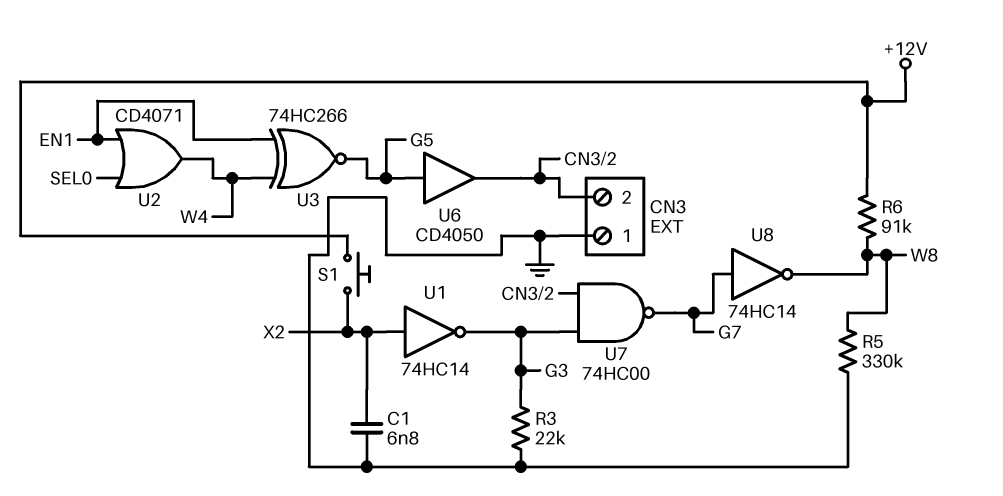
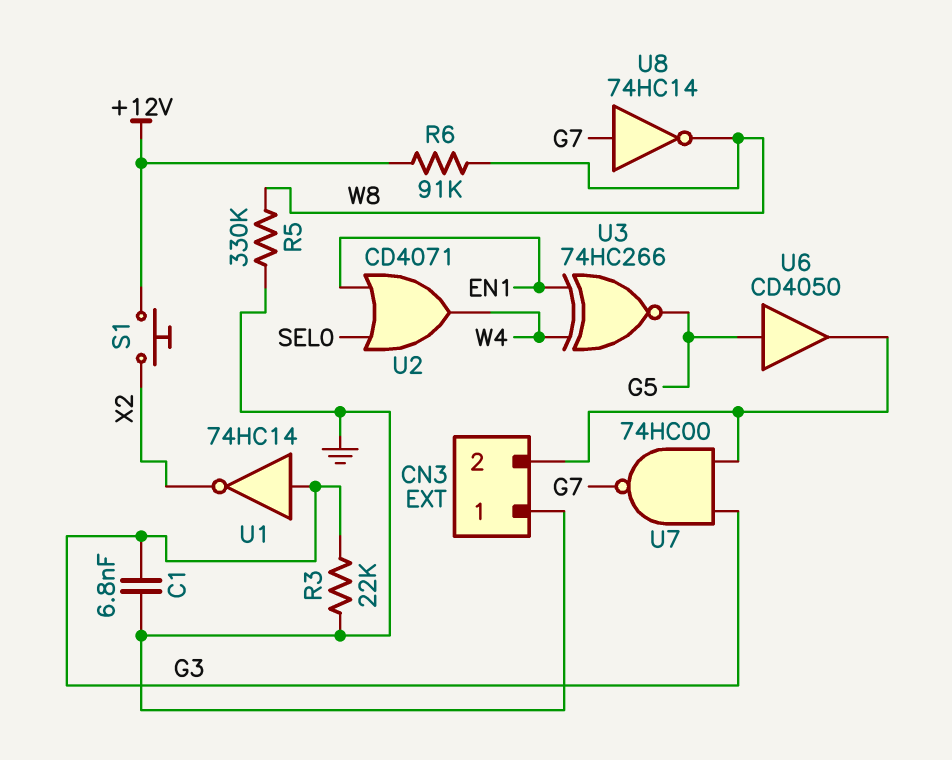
C1: 6.8nF (GND, X2) -> 6.8nF (G3, GND)
U1: NOT 74HC14 (in X2, out G3) -> NOT 74HC14 (in G3, out X2)

